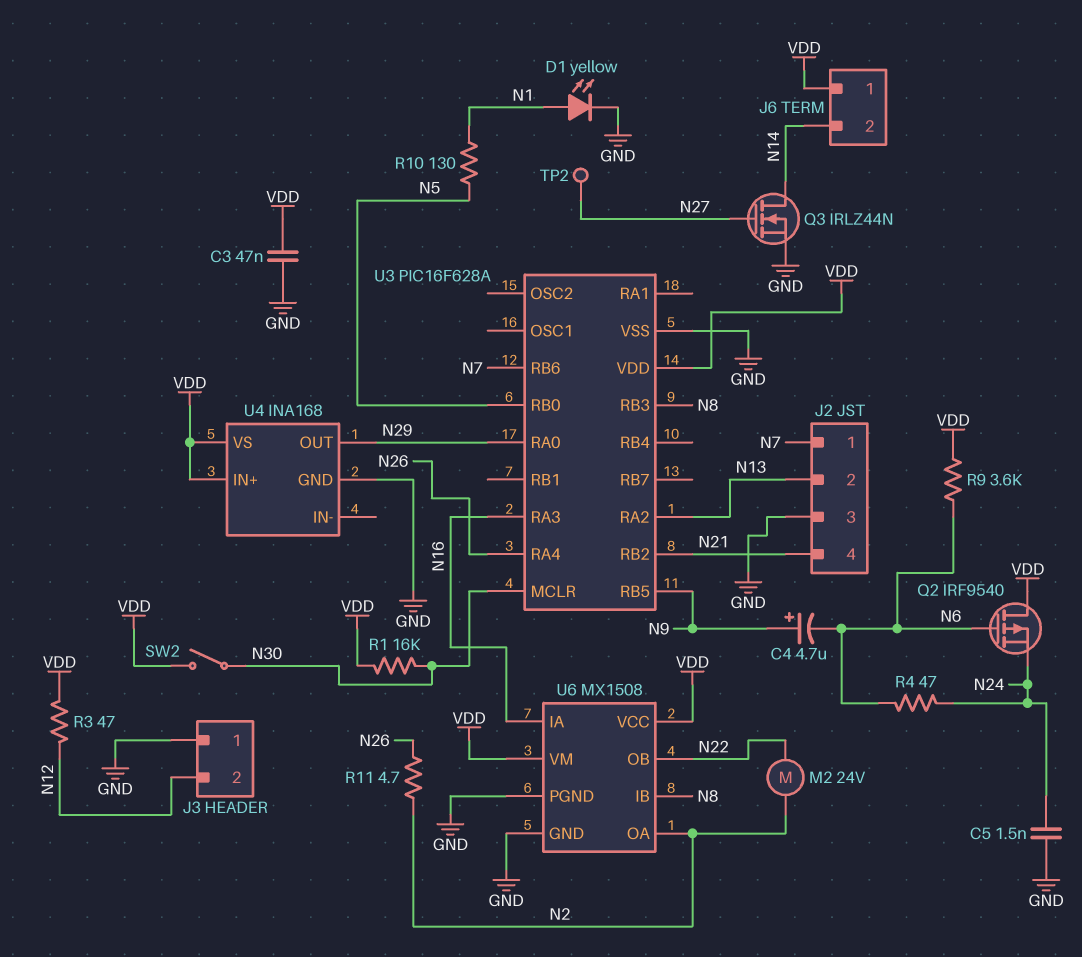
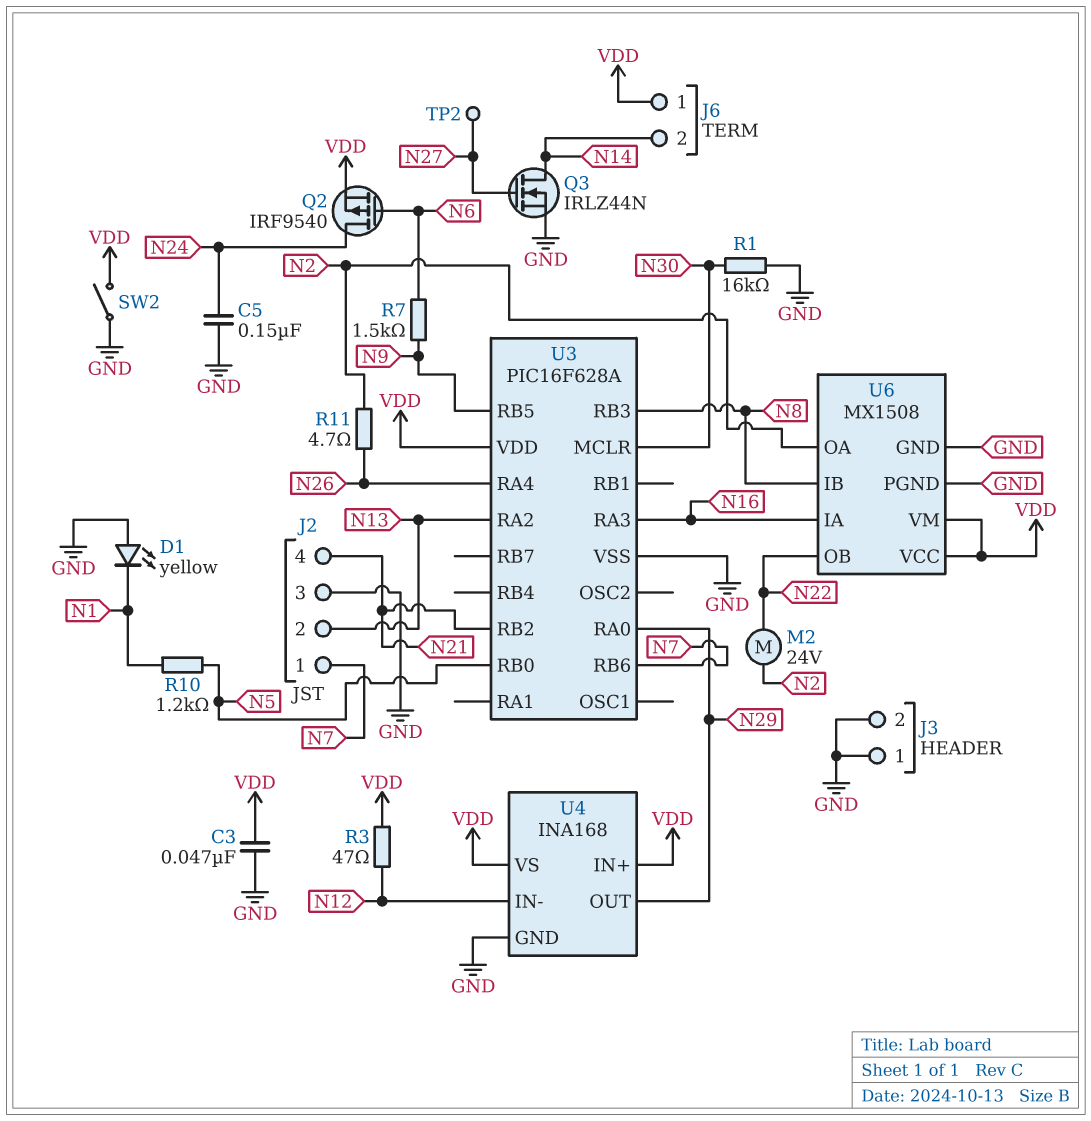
C4: 4.7uF (plus N9, minus N6) -> none
C5: 1.5nF (GND, N24) -> 150nF (GND, N24)
D1: LED yellow (A N1, K GND) -> LED yellow (A GND, K N1)
J3 pin 2: N12 -> GND
Q2: PMOS IRF9540 (G N6, D VDD, S N24) -> PMOS IRF9540 (G N6, D N24, S VDD)
R1: 16k (N30, VDD) -> 16k (GND, N30)
R4: 47 (N6, N24) -> none
R7: none -> 1.5k (N6, N9)
R9: 3.6k (N6, VDD) -> none
R10: 130 (N1, N5) -> 1.2k (N1, N5)
SW2: switch (N30, VDD) -> switch (GND, VDD)
U4 pin IN-: none -> N12

